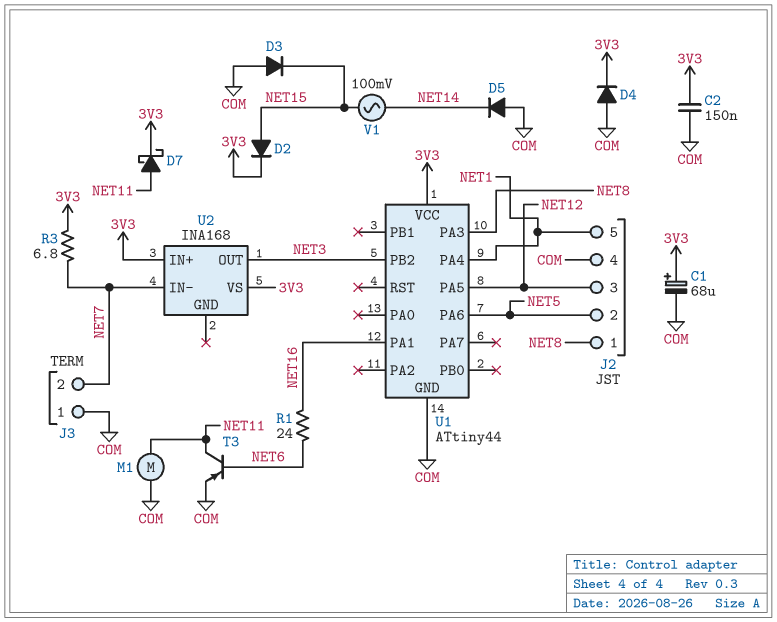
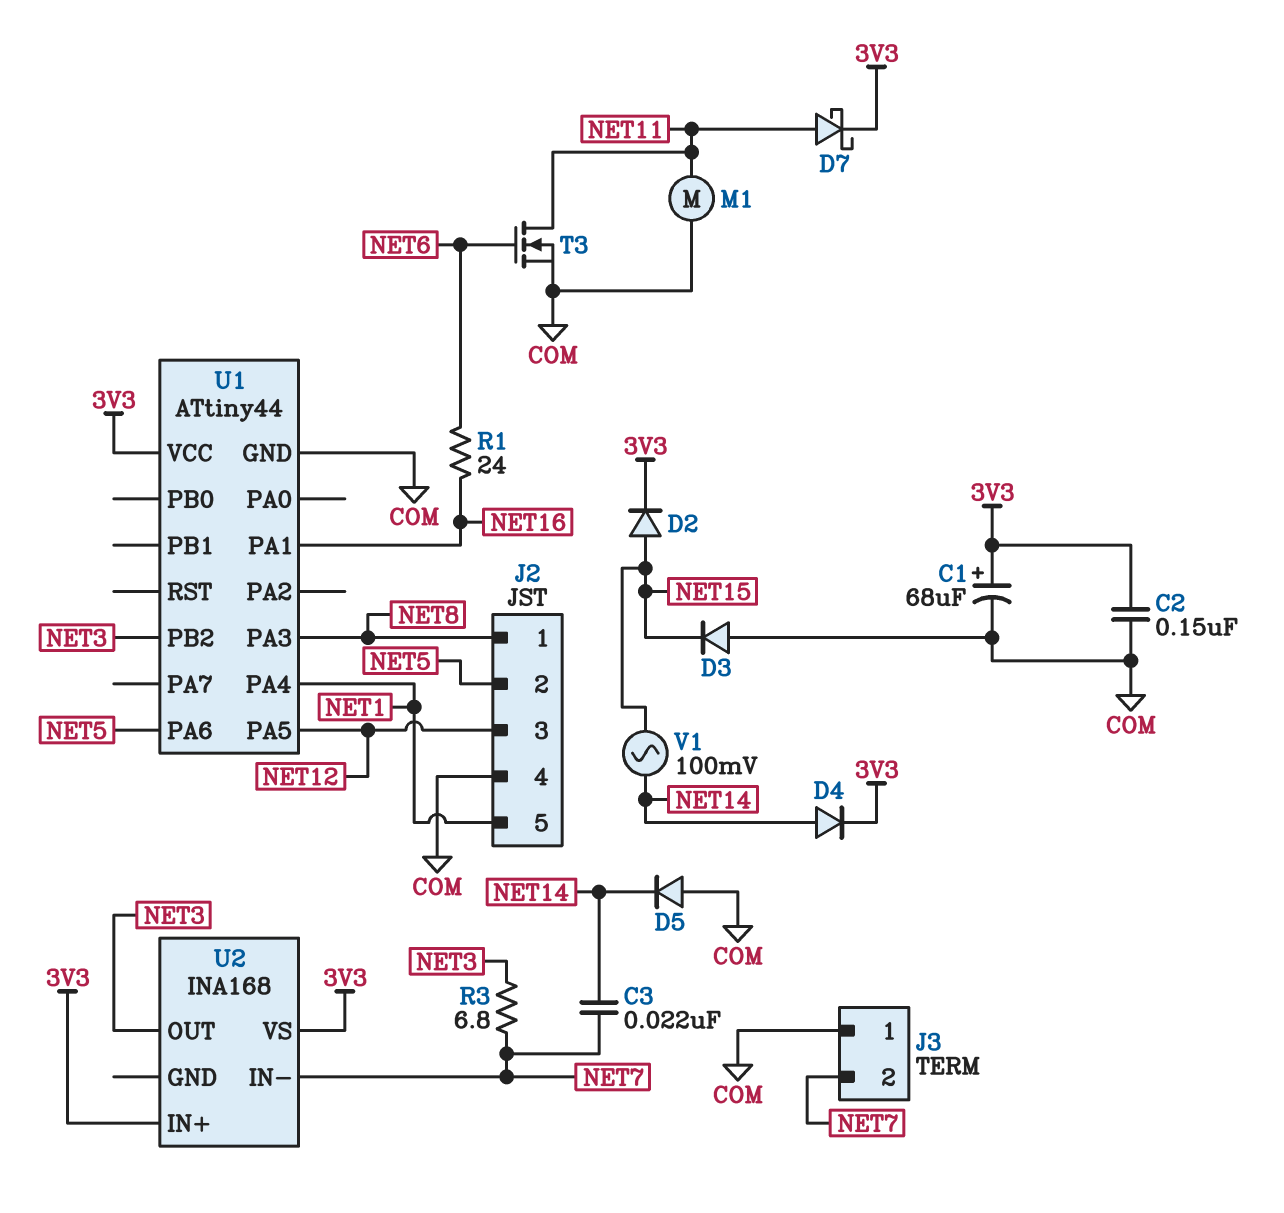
C3: none -> 22nF (NET7, NET14)
D4: diode (A COM, K 3V3) -> diode (A NET14, K 3V3)
R3: 6.8 (3V3, NET7) -> 6.8 (NET3, NET7)
T3: PNP (B NET6, C NET11, E COM) -> NMOS (G NET6, D NET11, S COM)

